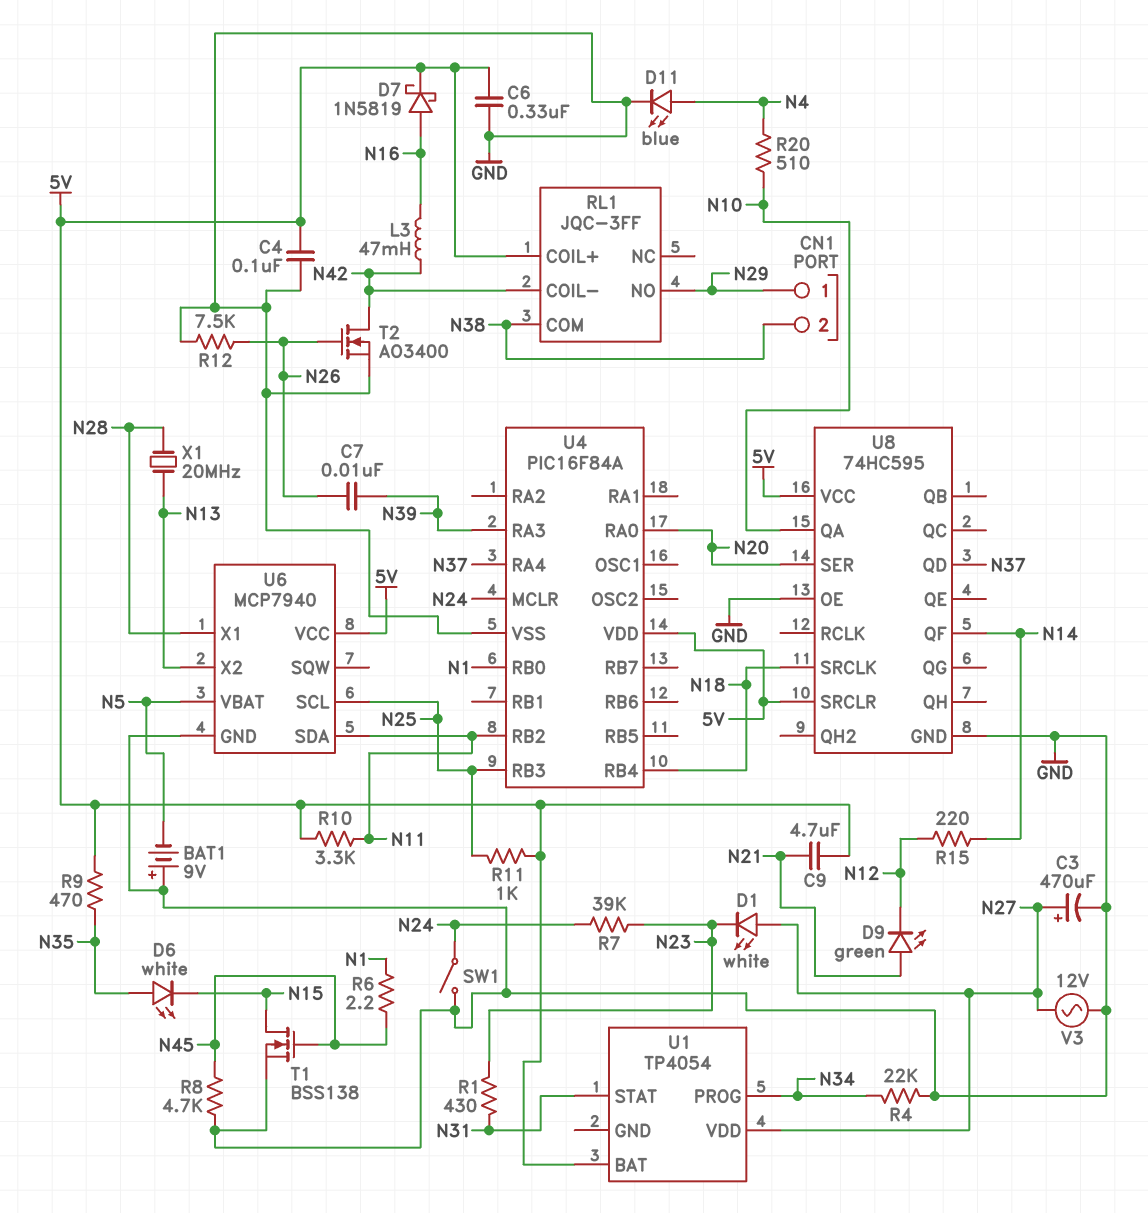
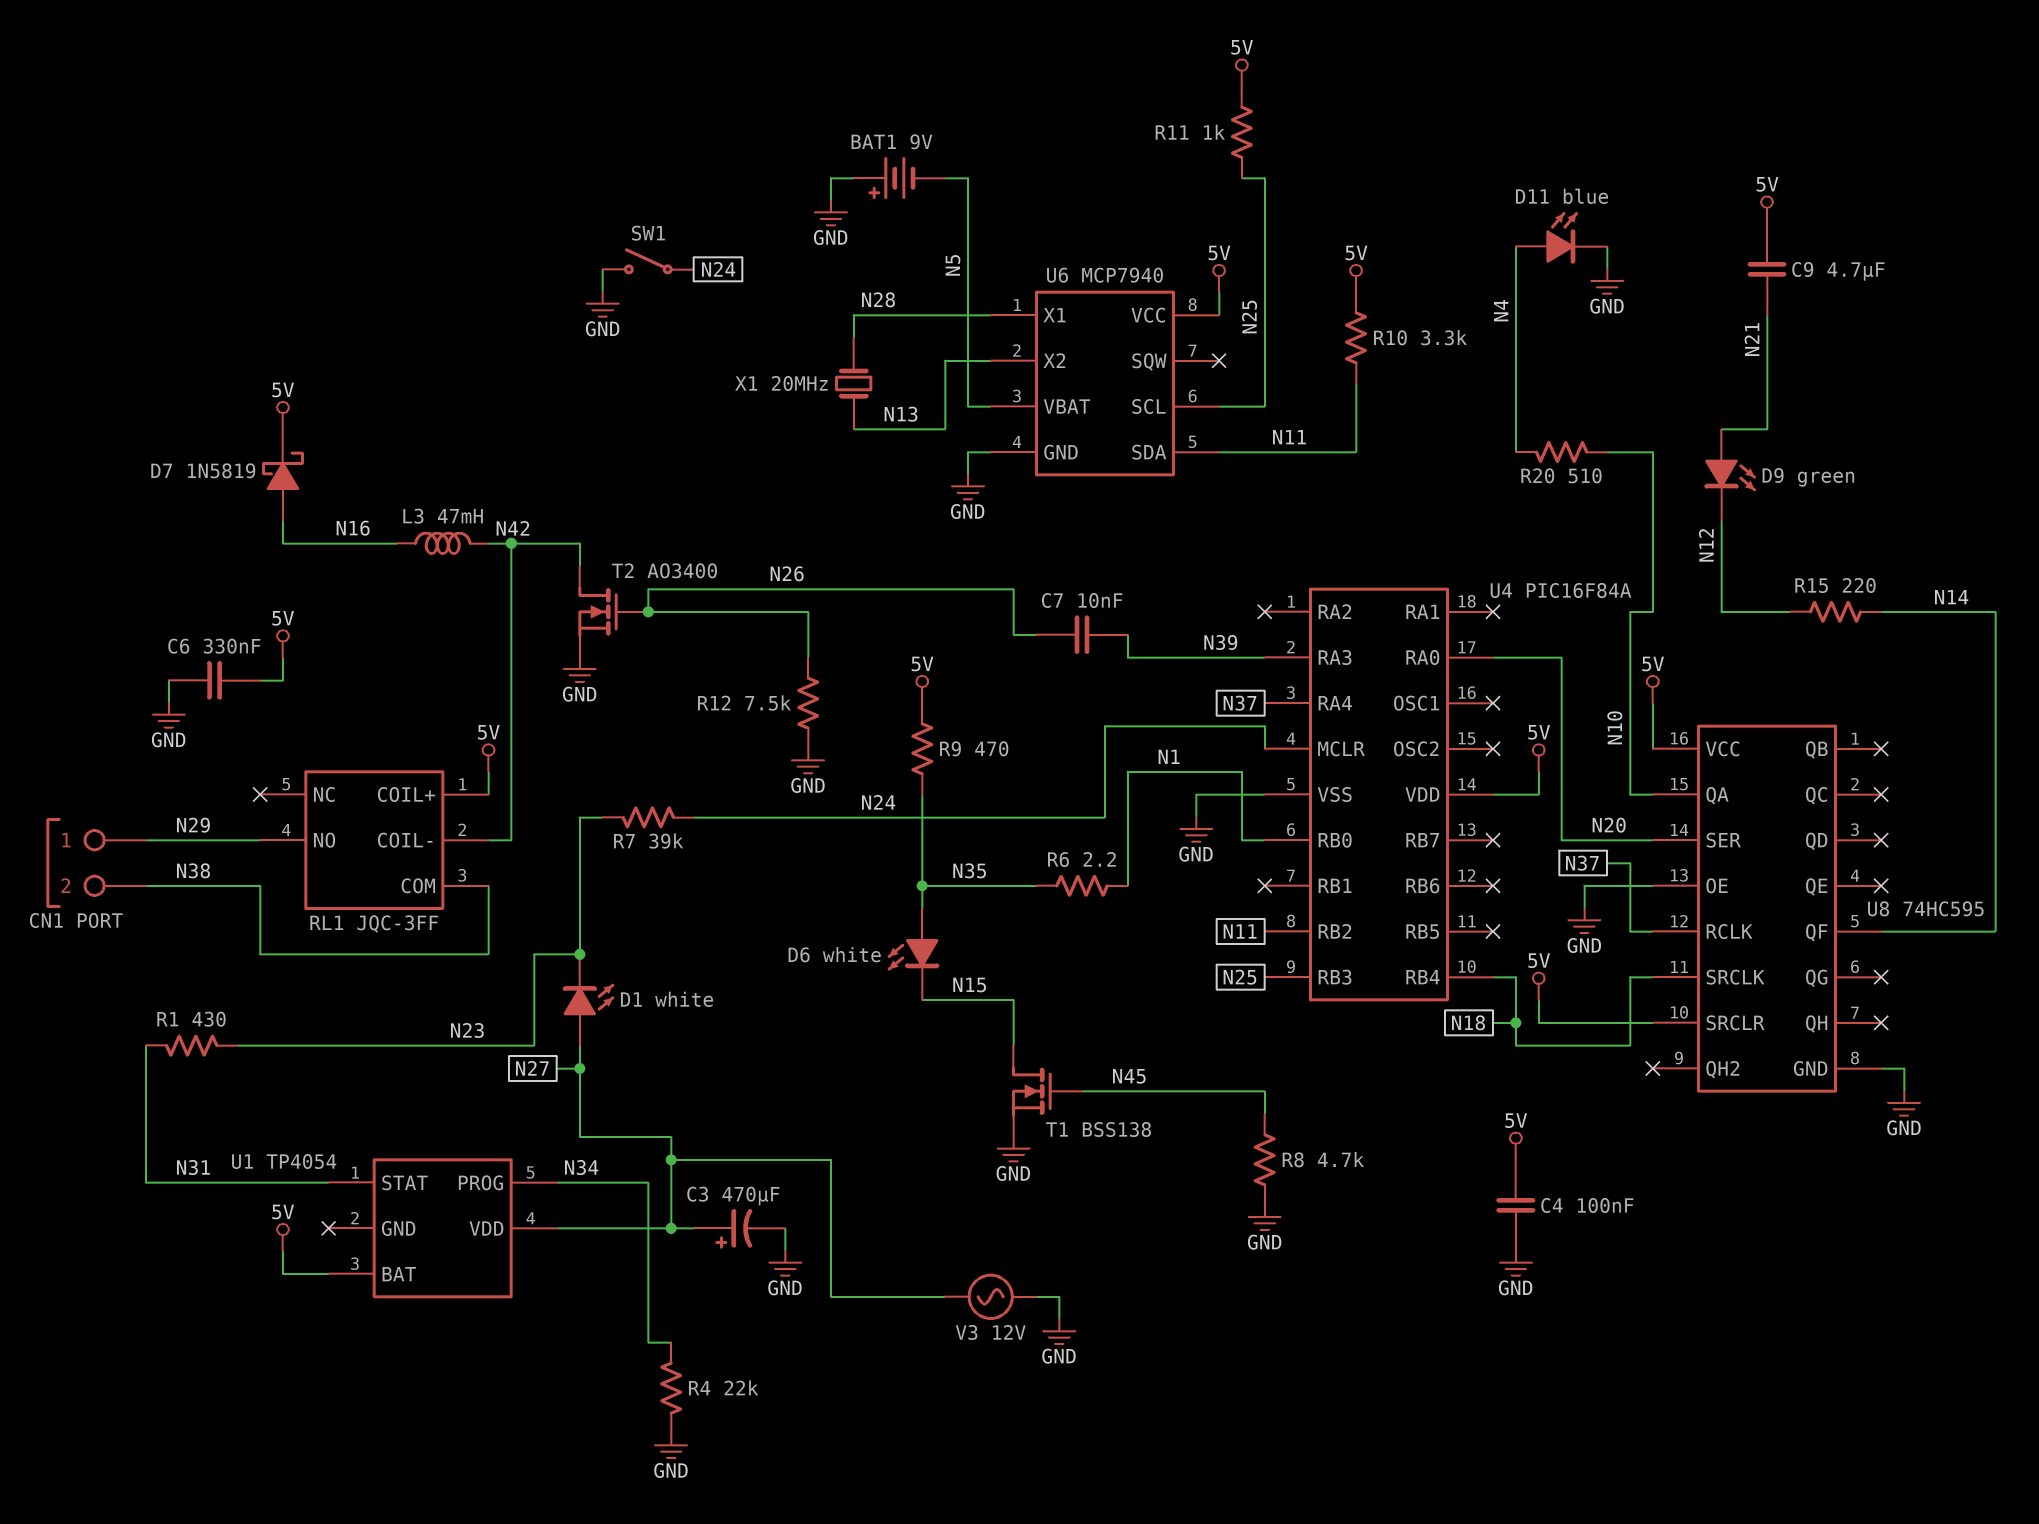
R6: 2.2 (N1, N45) -> 2.2 (N1, N35)
U8 pin QD: N37 -> none
U8 pin RCLK: none -> N37

